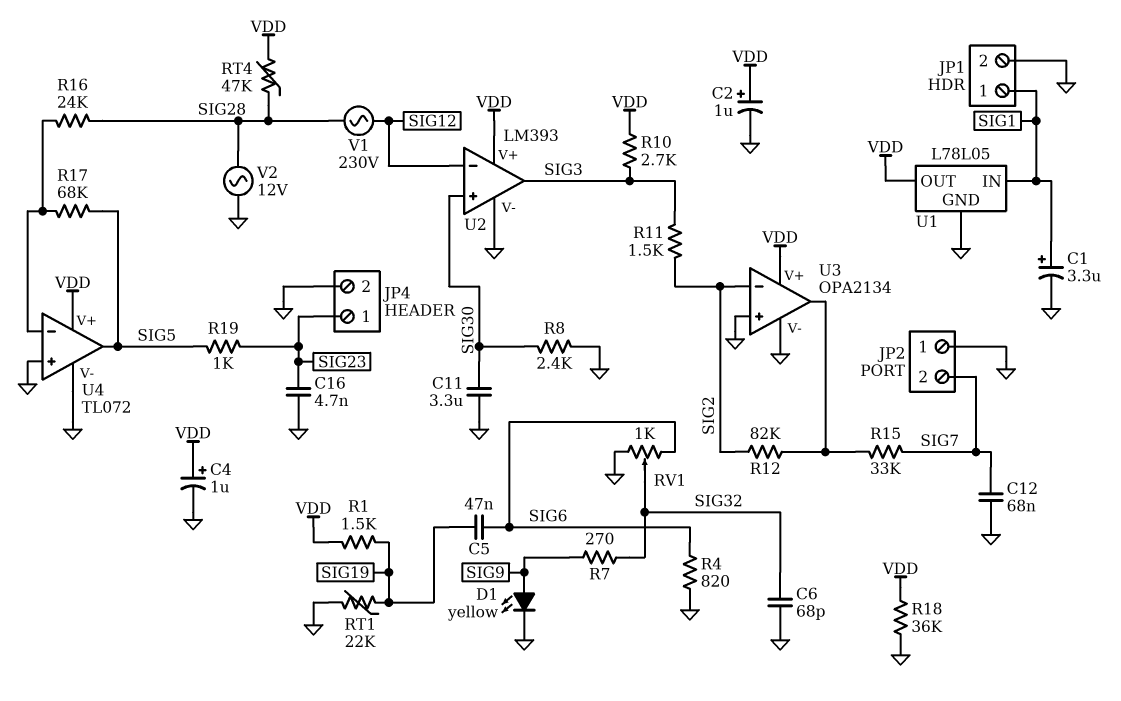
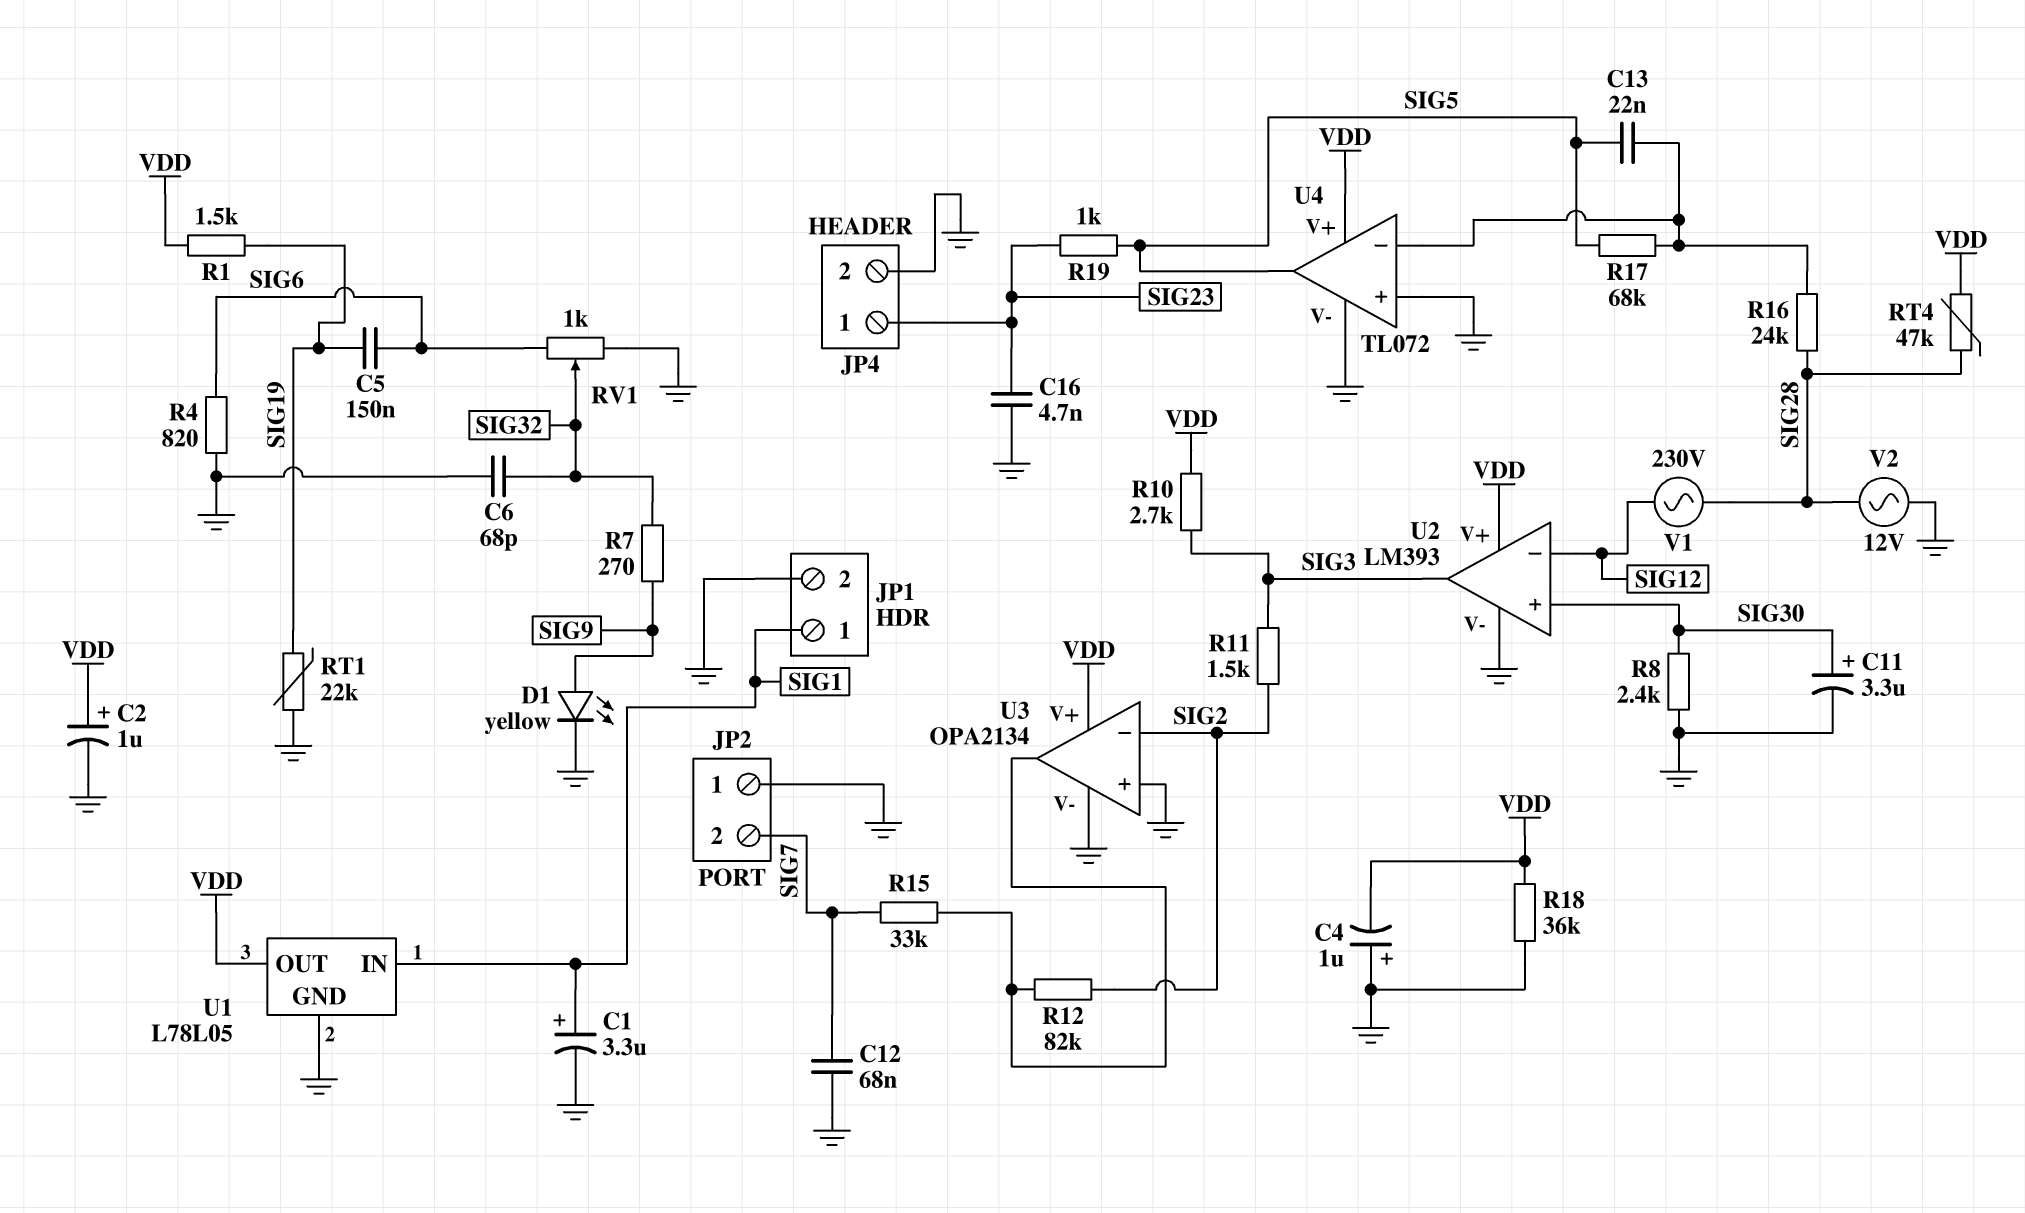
C4: 1uF (plus VDD, minus GND) -> 1uF (plus GND, minus VDD)
C5: 47nF (SIG6, SIG19) -> 150nF (SIG6, SIG19)
C11: 3.3uF (GND, SIG30) -> 3.3uF (plus SIG30, minus GND)
C13: none -> 22nF (SIG5, U4/in-)

